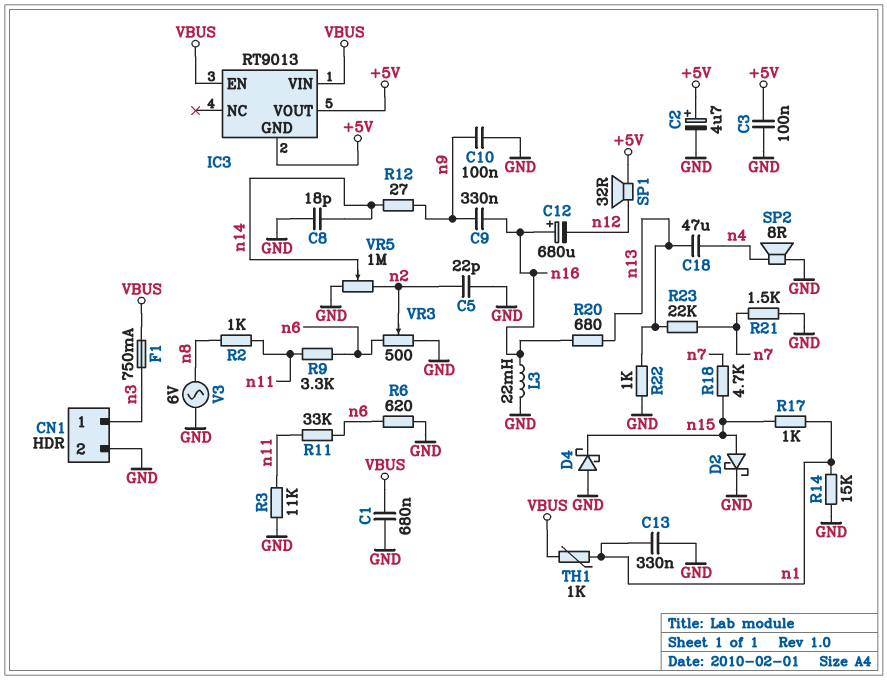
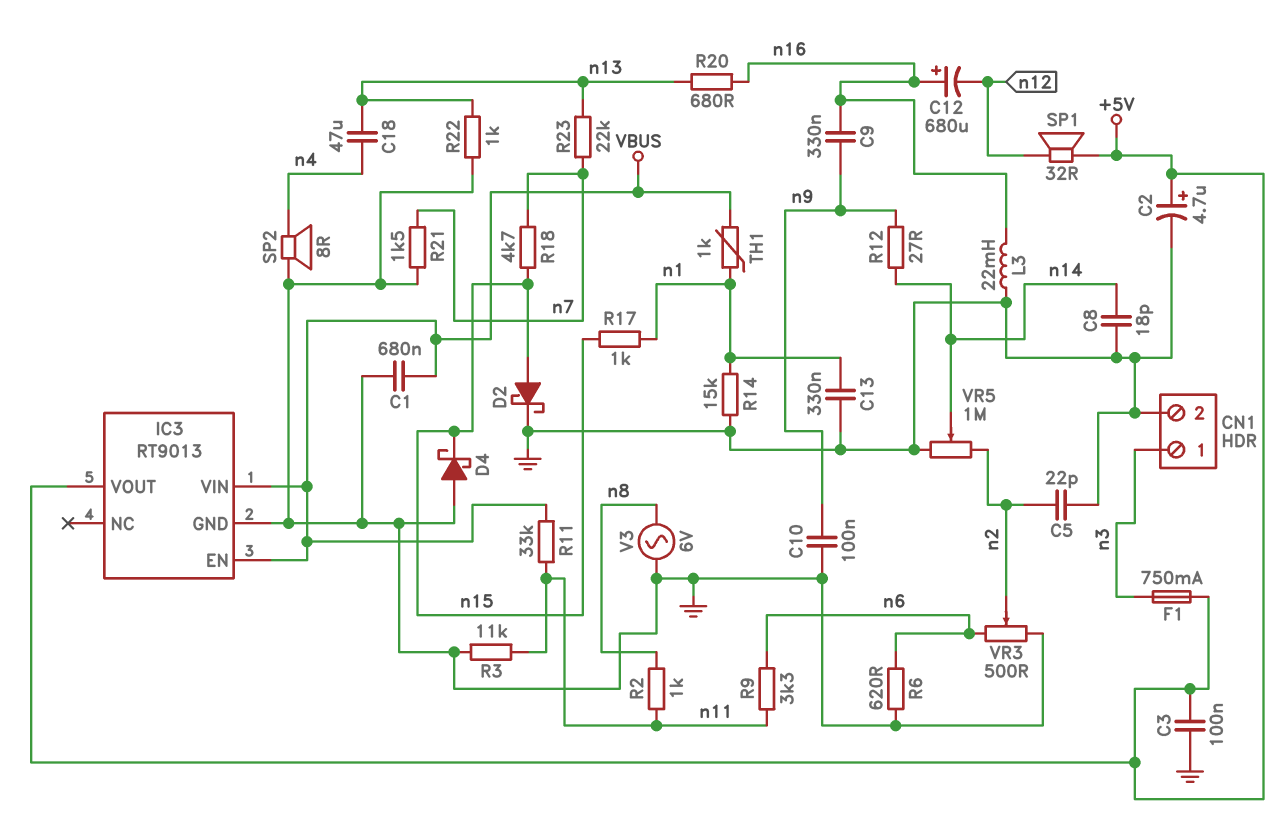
F1: 750mA (VBUS, n3) -> 750mA (+5V, n3)
IC3 pin GND: +5V -> GND
R11: 33k (n6, n11) -> 33k (VBUS, n11)

